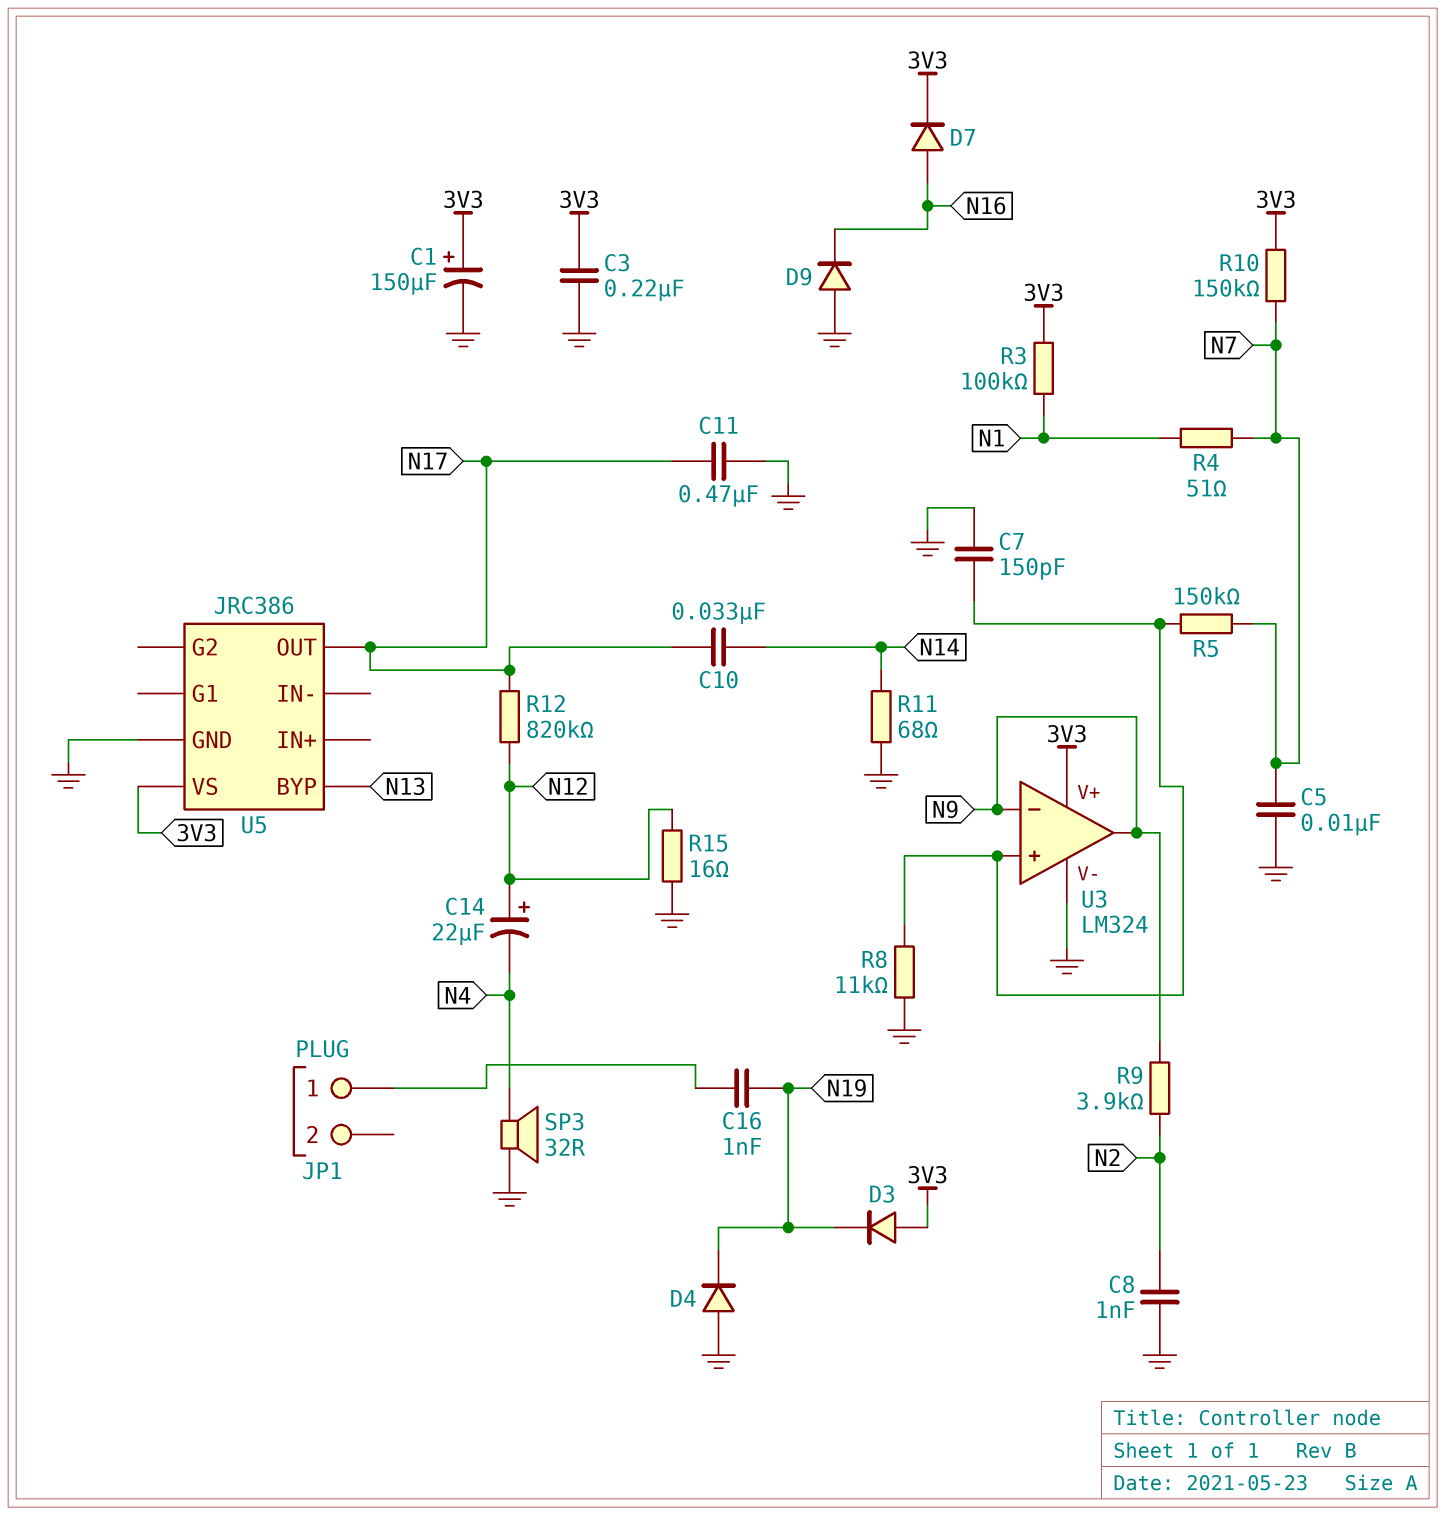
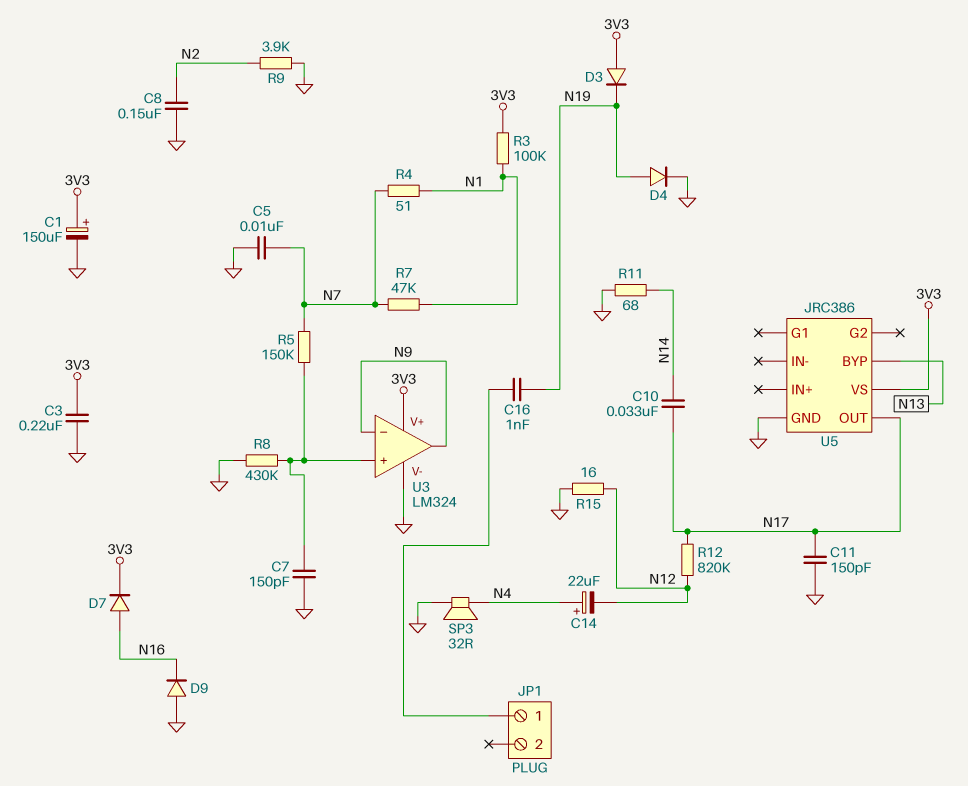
C8: 1nF (GND, N2) -> 150nF (GND, N2)
C11: 470nF (GND, N17) -> 150pF (GND, N17)
C14: 22uF (plus N12, minus N4) -> 22uF (plus N4, minus N12)
D4: diode (A GND, K N19) -> diode (A N19, K GND)
R7: none -> 47k (N1, N7)
R8: 11k (GND, U3/in+) -> 430k (GND, U3/in+)
R9: 3.9k (N2, N9) -> 3.9k (GND, N2)
R10: 150k (3V3, N7) -> none

